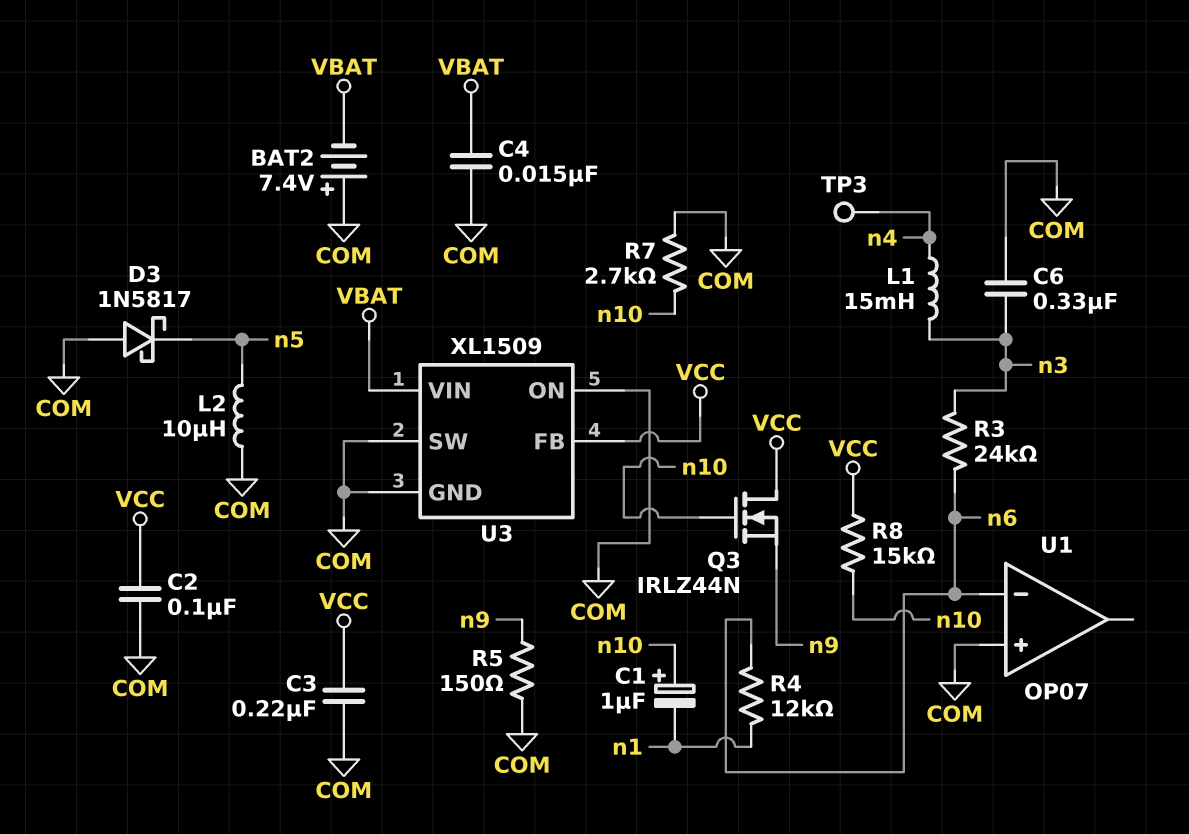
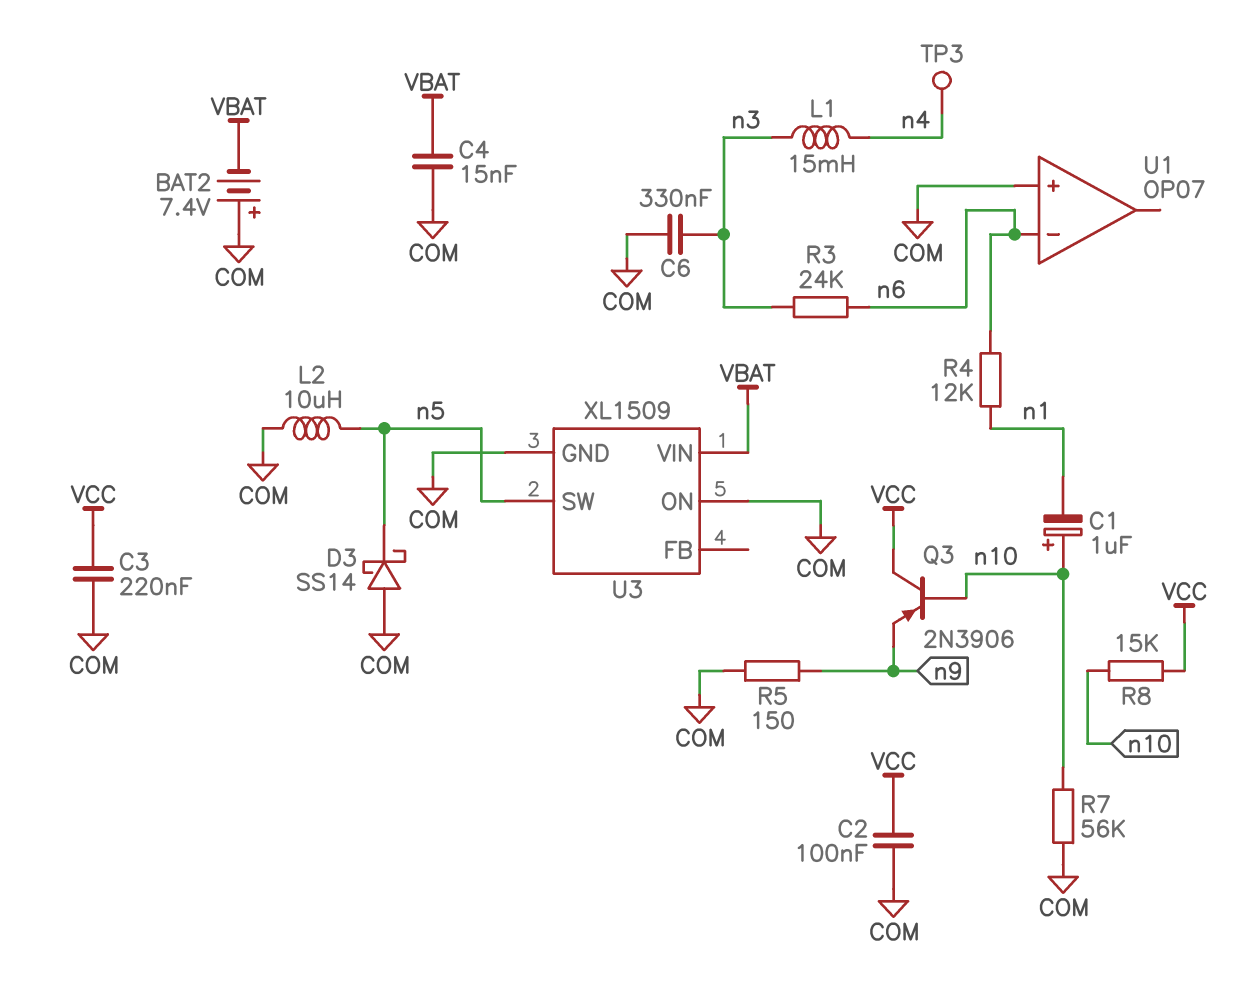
D3: schottky 1N5817 (A COM, K n5) -> schottky SS14 (A COM, K n5)
Q3: NMOS IRLZ44N (G n10, D VCC, S n9) -> PNP 2N3906 (B n10, C VCC, E n9)
R7: 2.7k (COM, n10) -> 56k (COM, n10)
U3 pin FB: VCC -> none
U3 pin SW: COM -> n5

